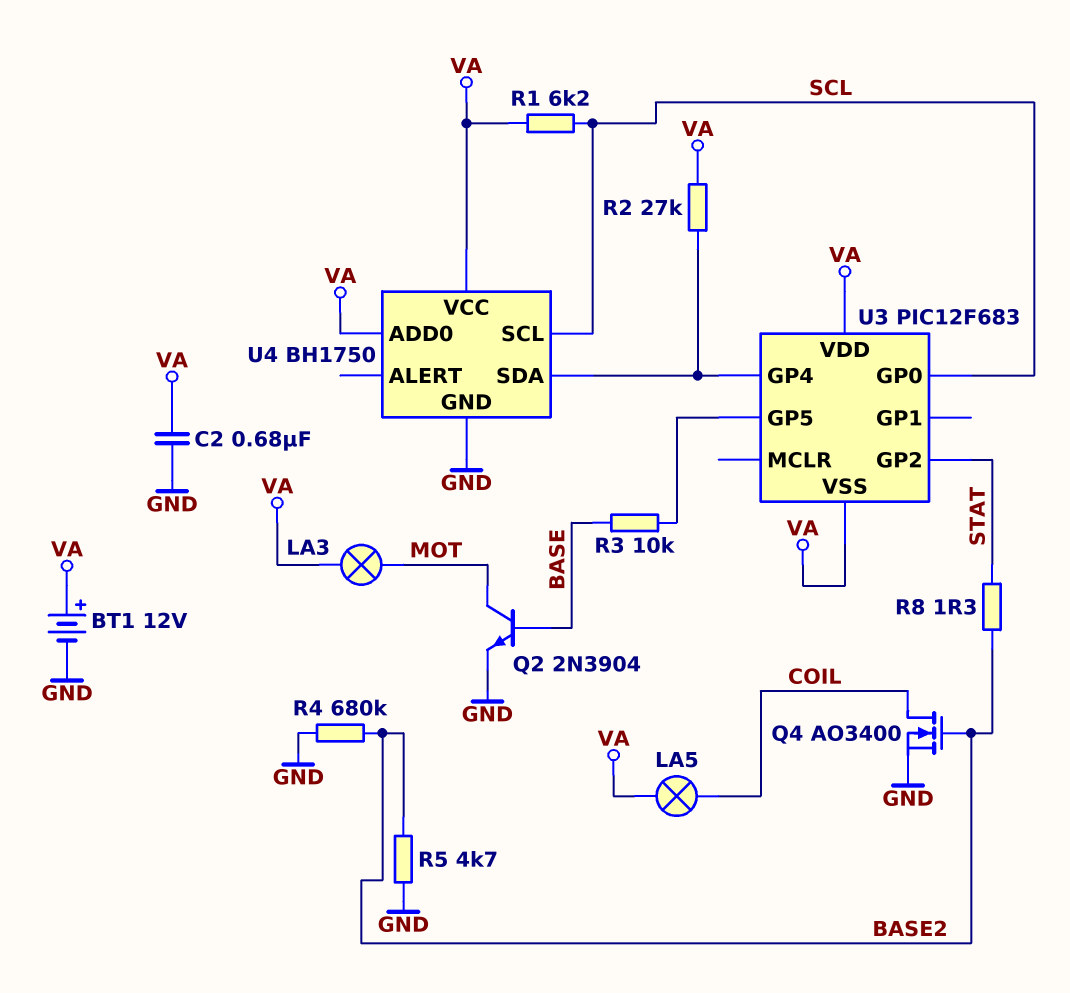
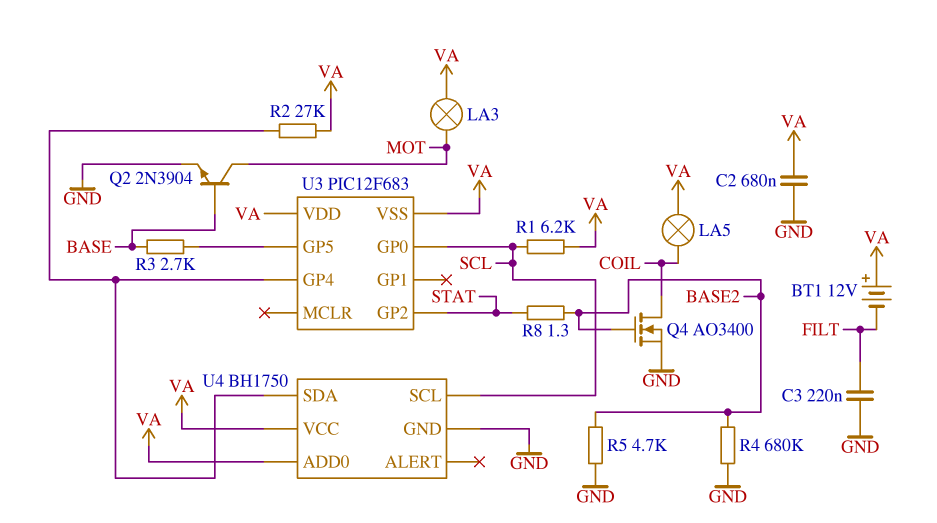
BT1: 12V (plus VA, minus GND) -> 12V (plus VA, minus FILT)
C3: none -> 220nF (FILT, GND)
R3: 10k (BASE, U3/GP5) -> 2.7k (BASE, U3/GP5)

